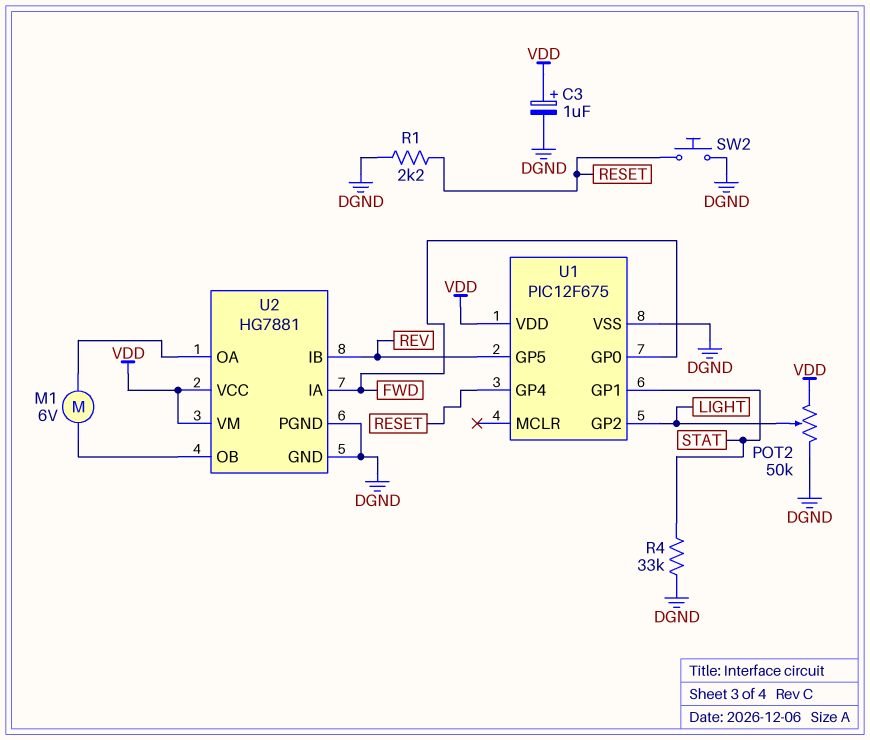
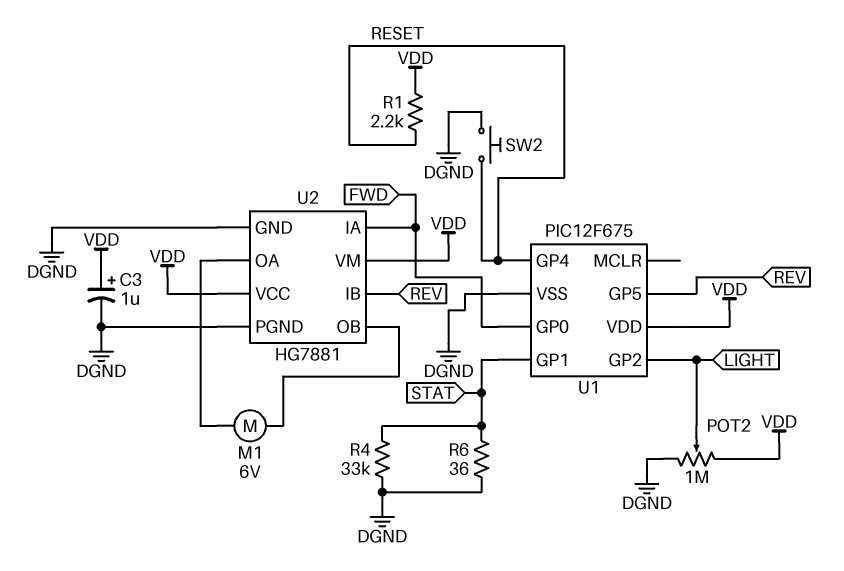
POT2: 50k (DGND, VDD, wiper LIGHT) -> 1M (DGND, VDD, wiper LIGHT)
R1: 2.2k (DGND, RESET) -> 2.2k (RESET, VDD)
R6: none -> 36 (DGND, STAT)

